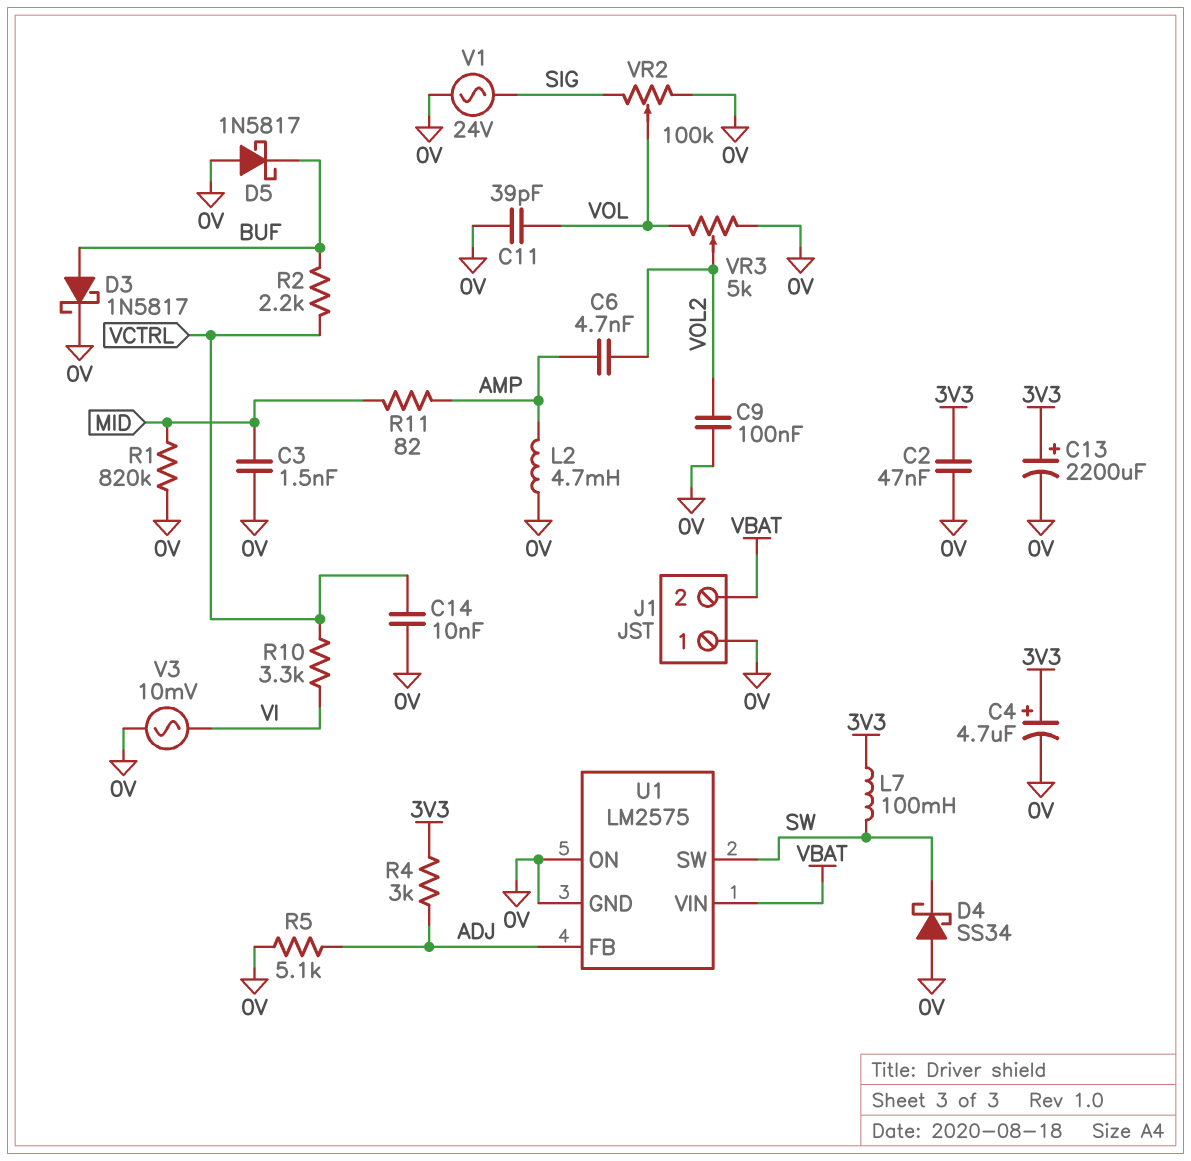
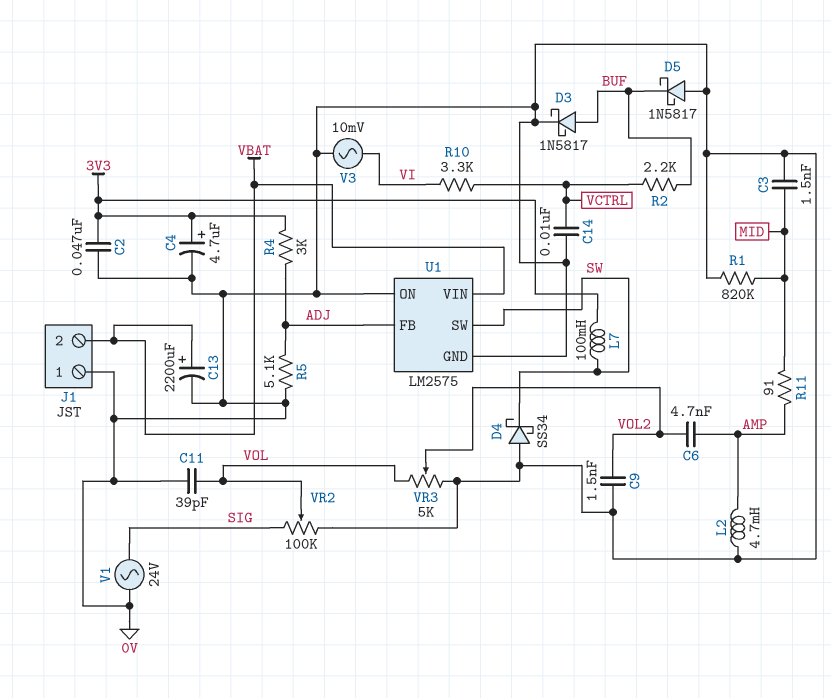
C9: 100nF (0V, VOL2) -> 1.5nF (0V, VOL2)
C13: 2200uF (plus 3V3, minus 0V) -> 2200uF (plus VBAT, minus 0V)
R11: 82 (AMP, MID) -> 91 (AMP, MID)

